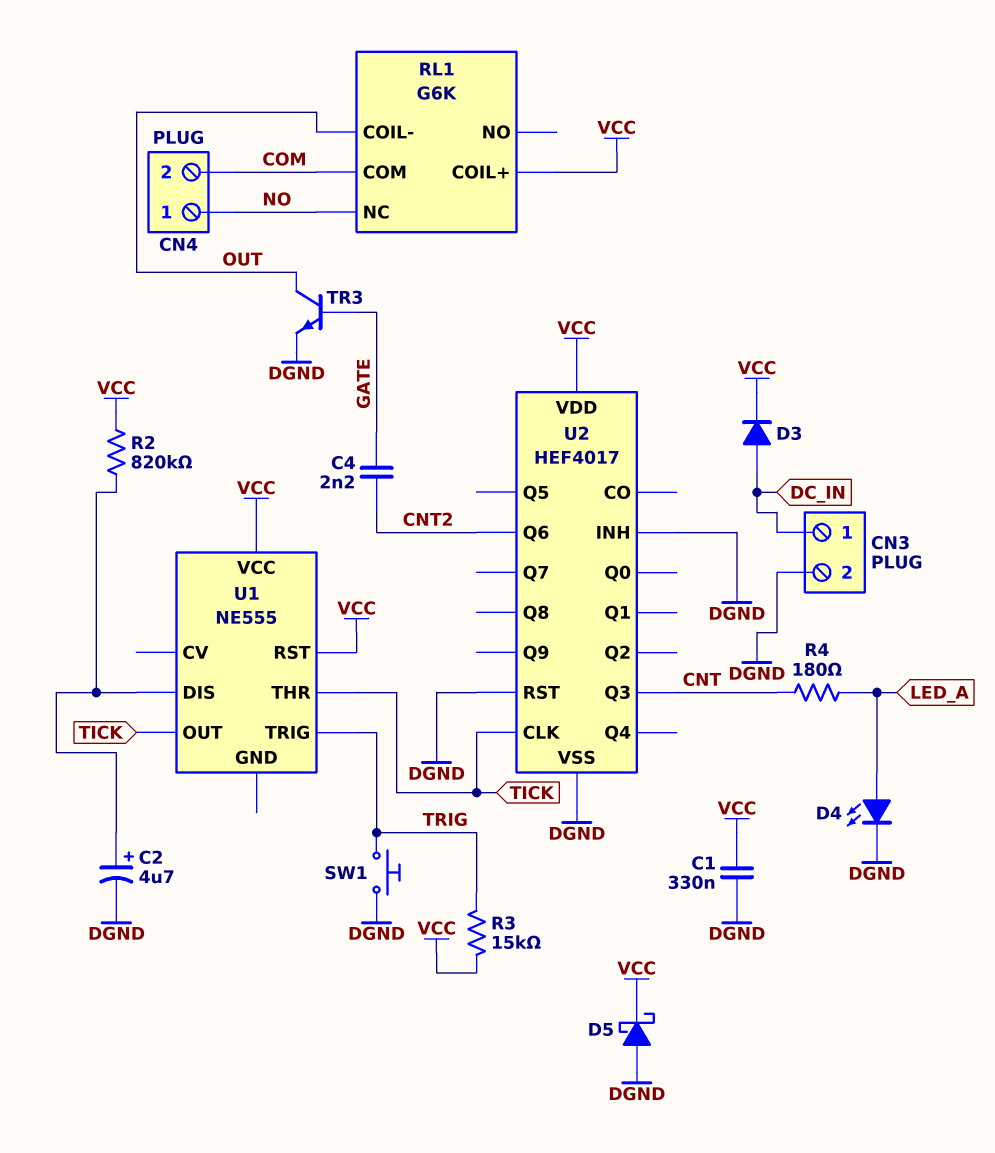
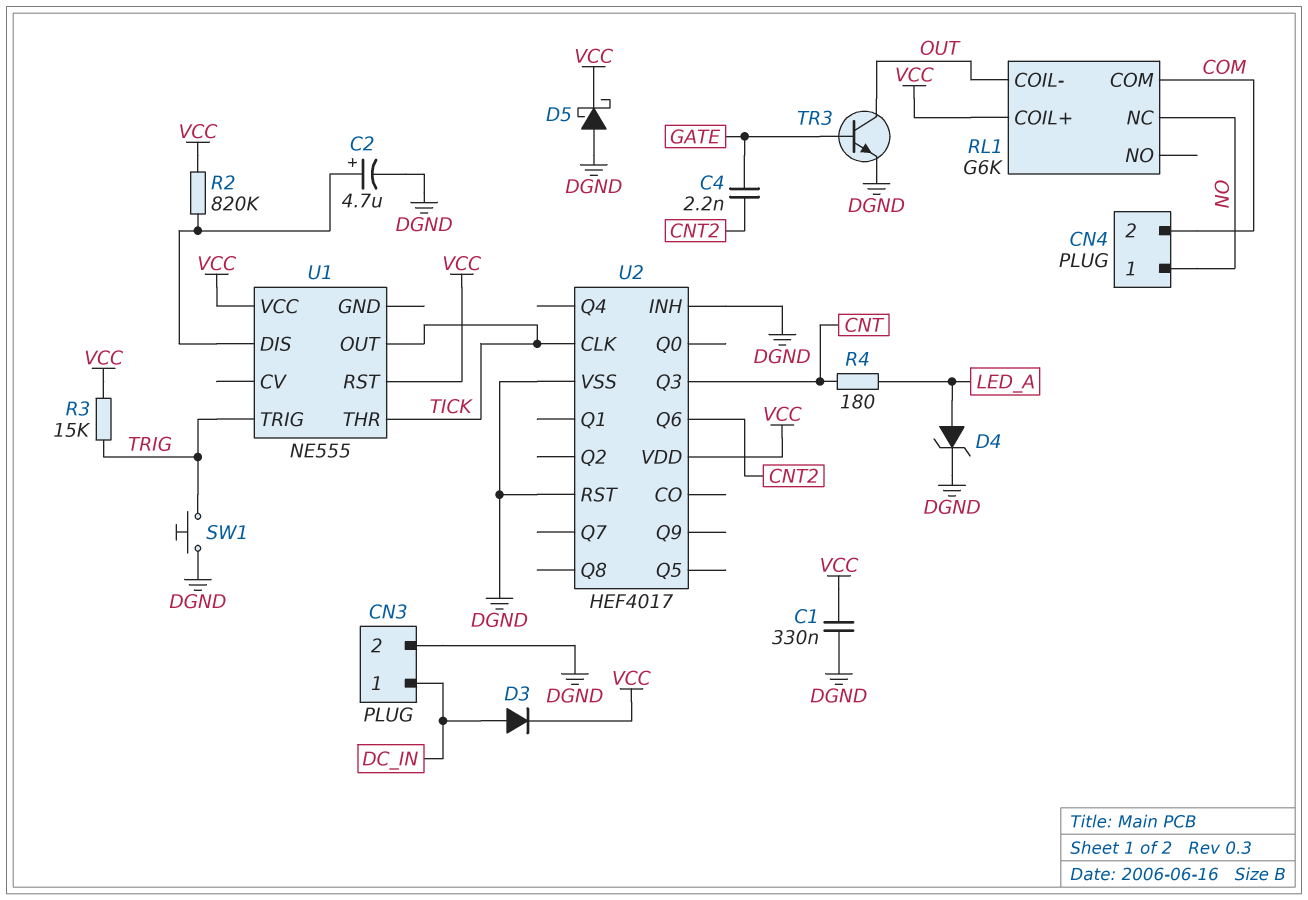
D4: LED (A LED_A, K DGND) -> zener (A LED_A, K DGND)

